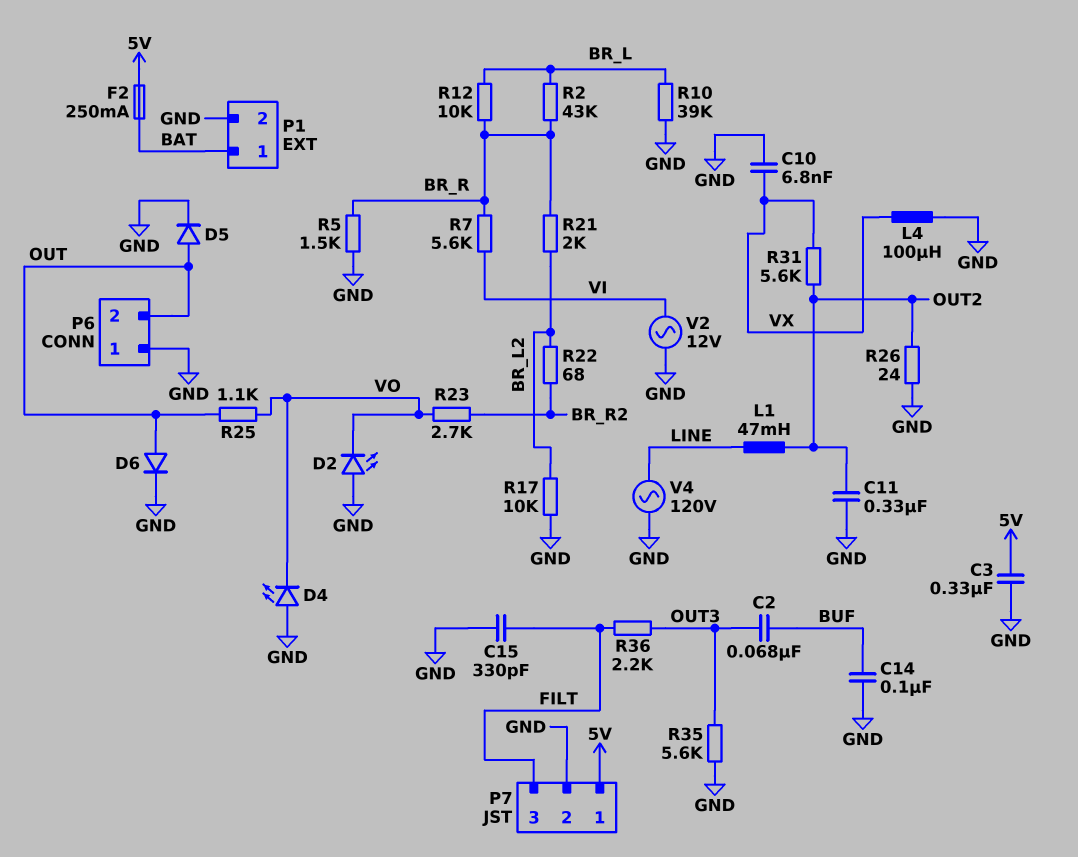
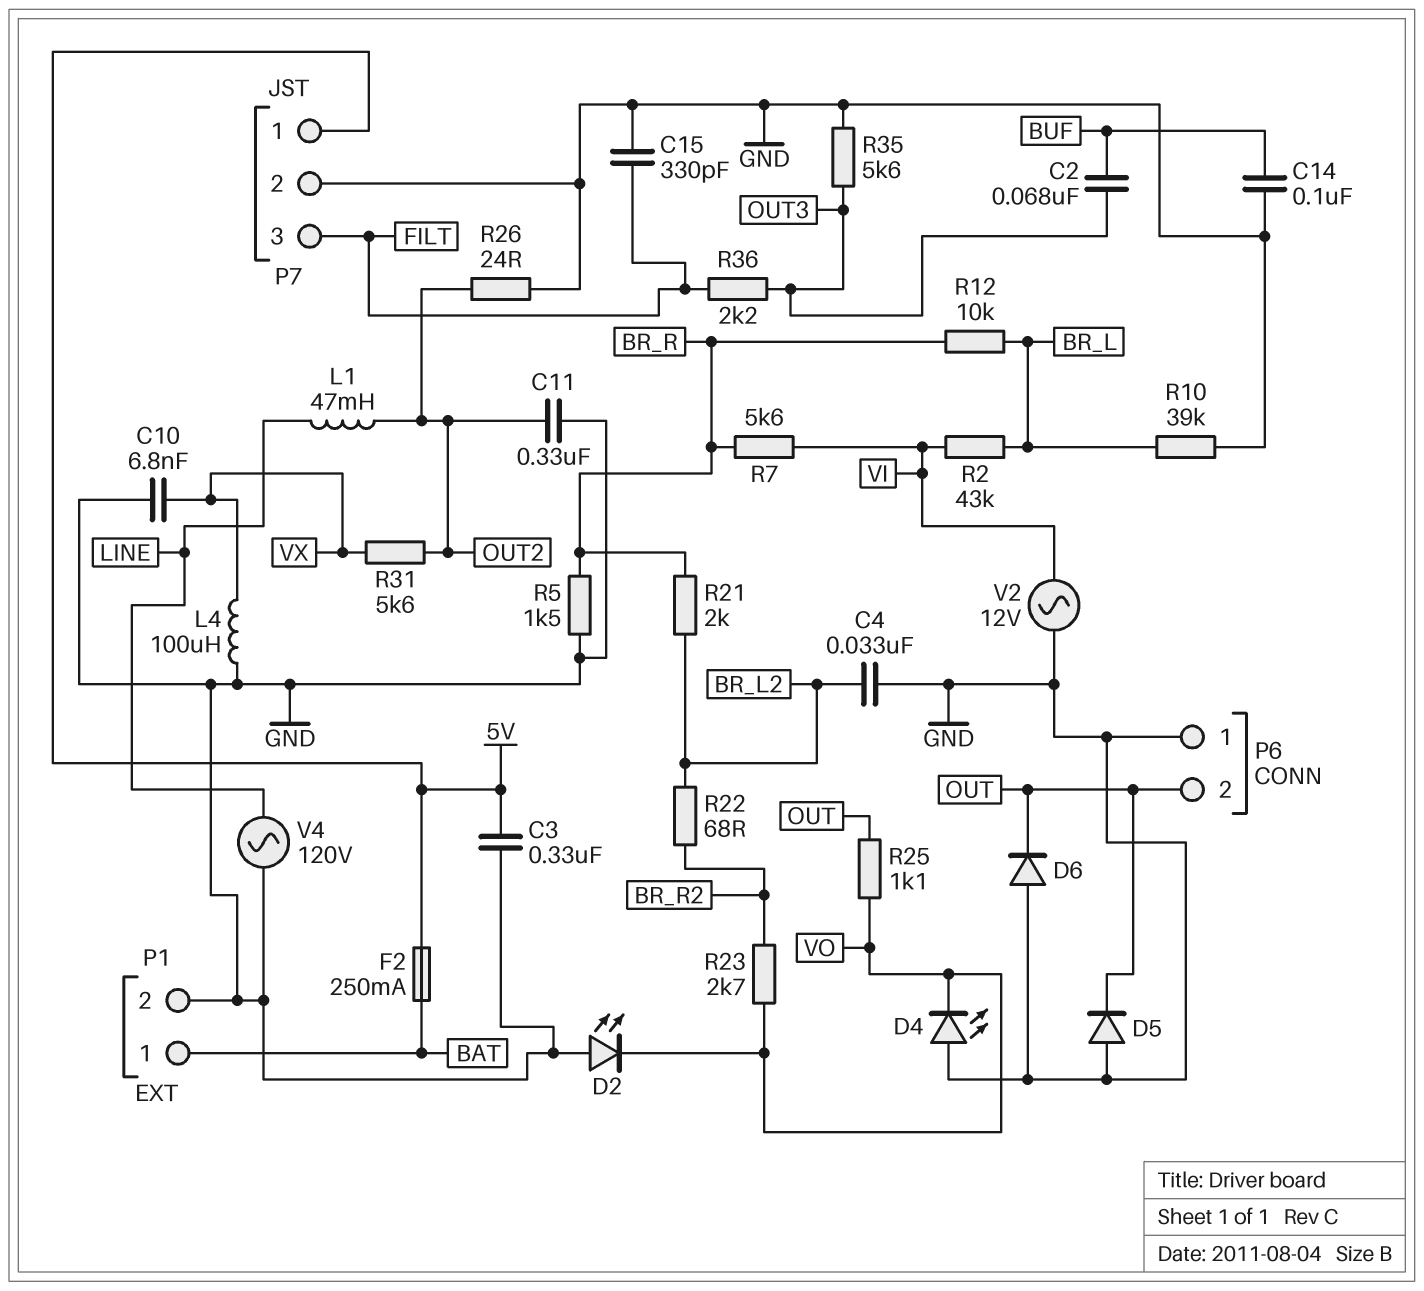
C4: none -> 33nF (BR_L2, GND)
D5: diode (A OUT, K GND) -> diode (A GND, K OUT)
D6: diode (A OUT, K GND) -> diode (A GND, K OUT)
R2: 43k (BR_L, BR_R) -> 43k (BR_L, VI)
R17: 10k (BR_L2, GND) -> none

